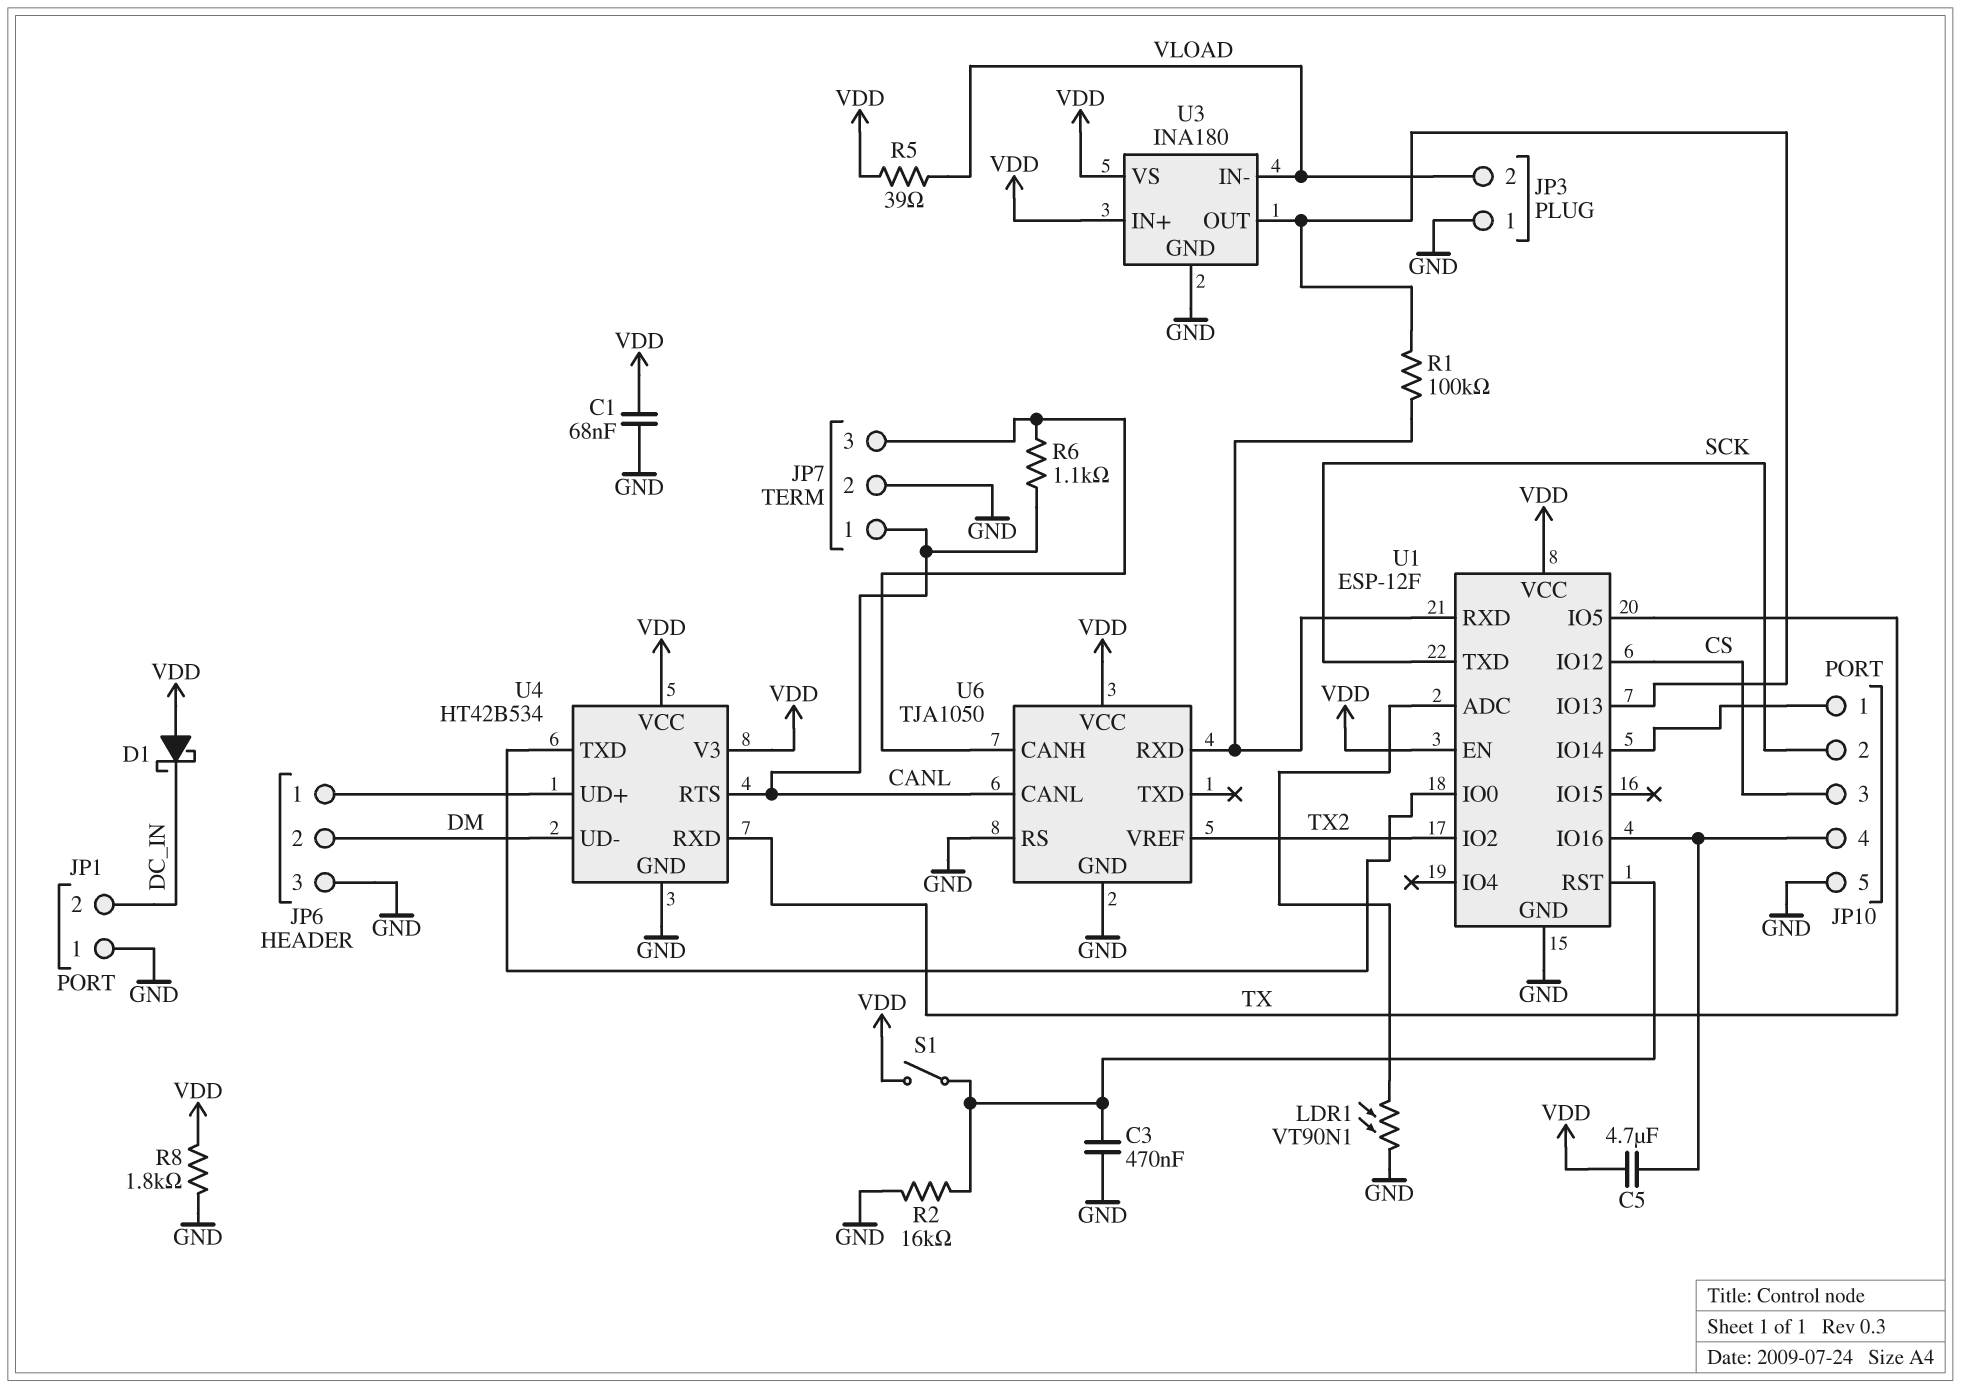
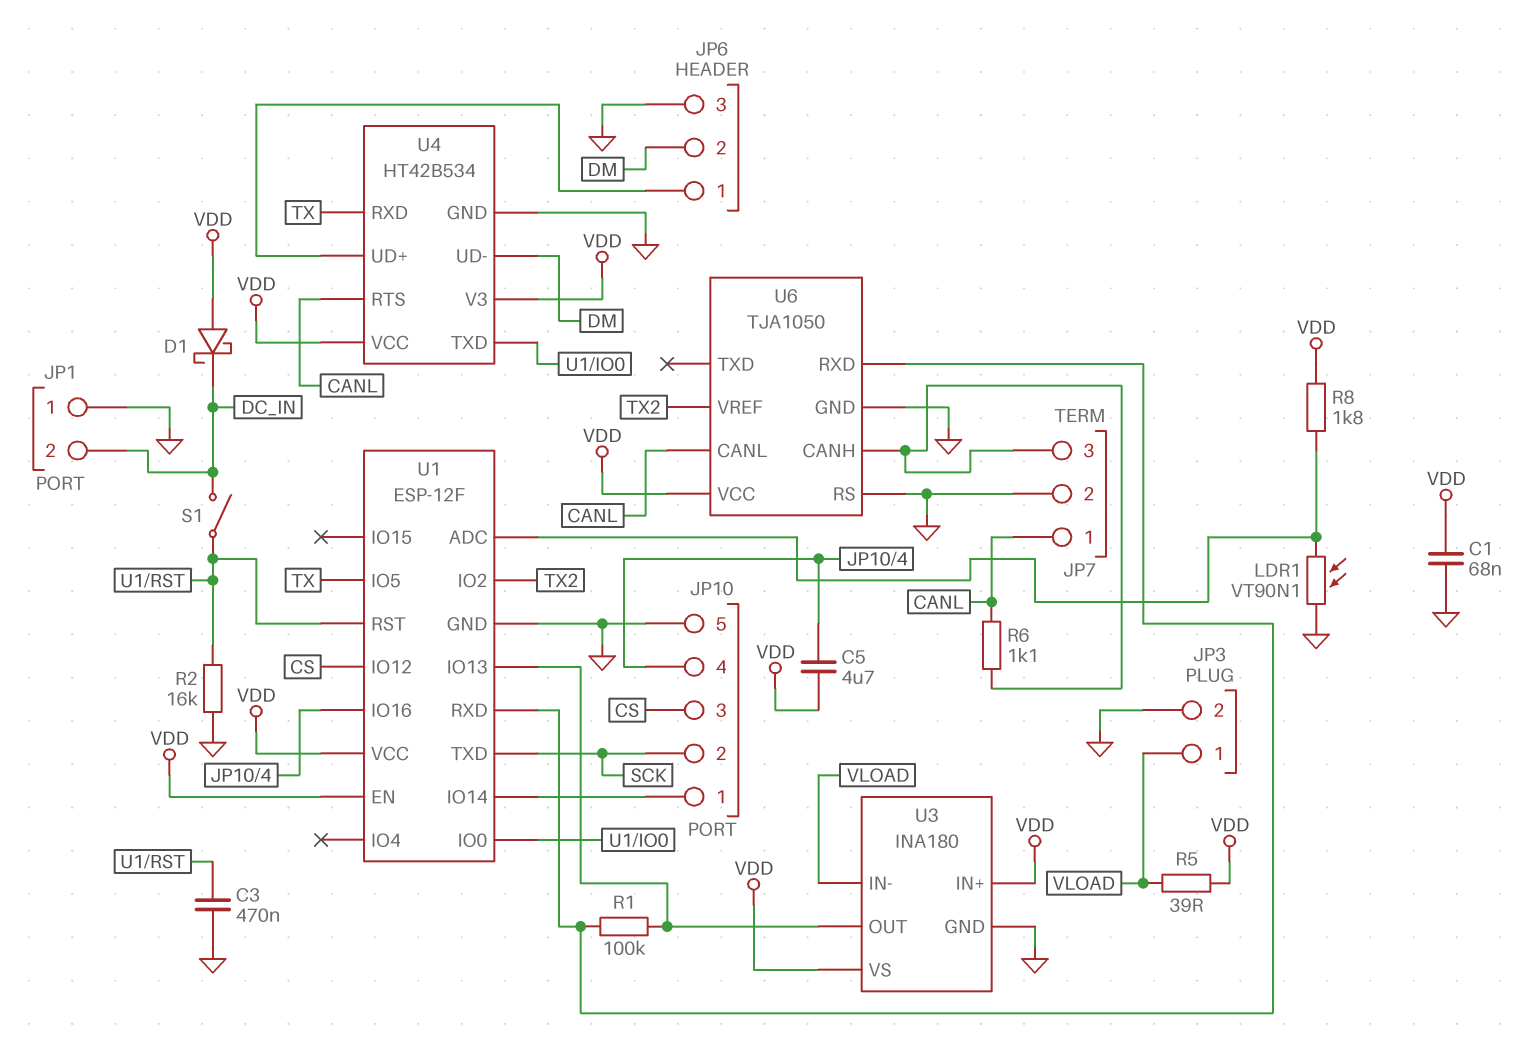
JP3 pin 1: GND -> VLOAD
JP3 pin 2: VLOAD -> GND
R8: 1.8k (GND, VDD) -> 1.8k (U1/ADC, VDD)
S1: switch (U1/RST, VDD) -> switch (DC_IN, U1/RST)

